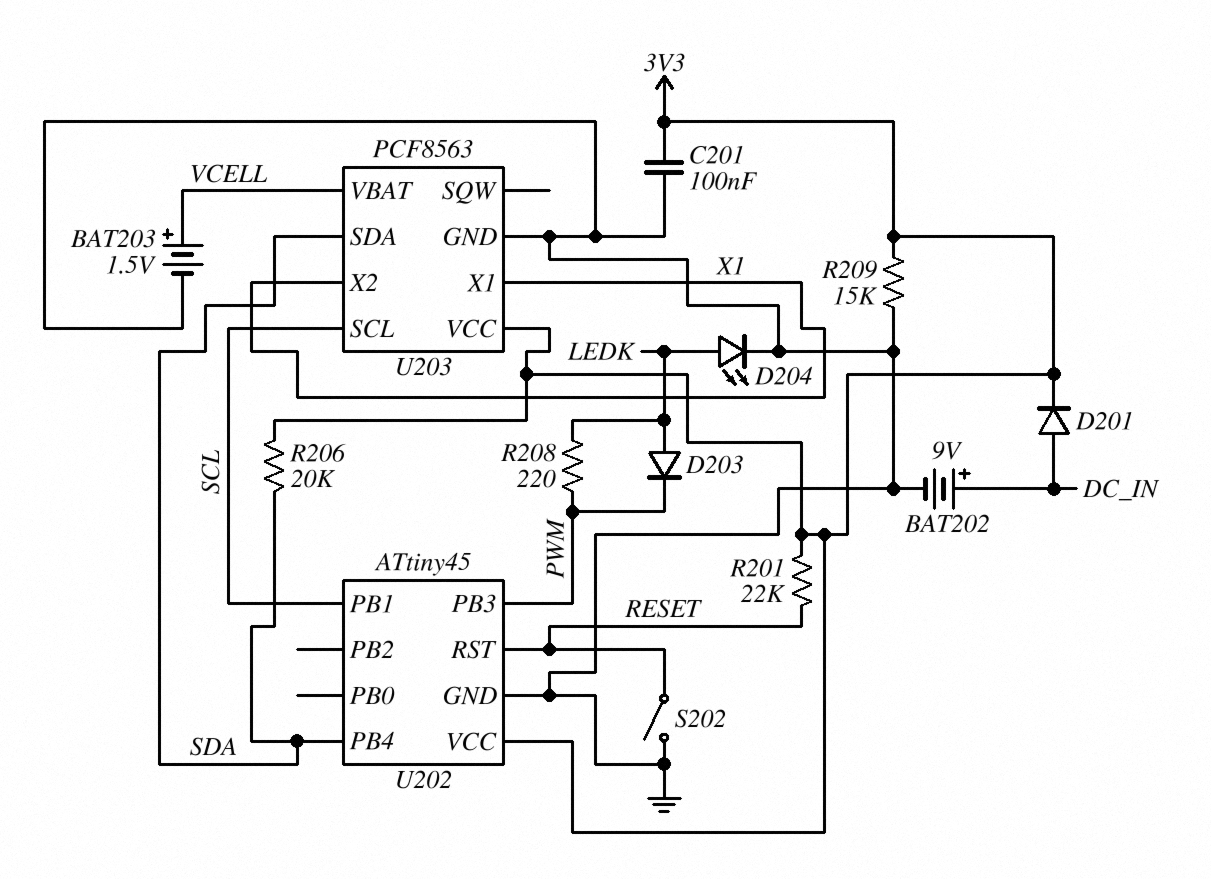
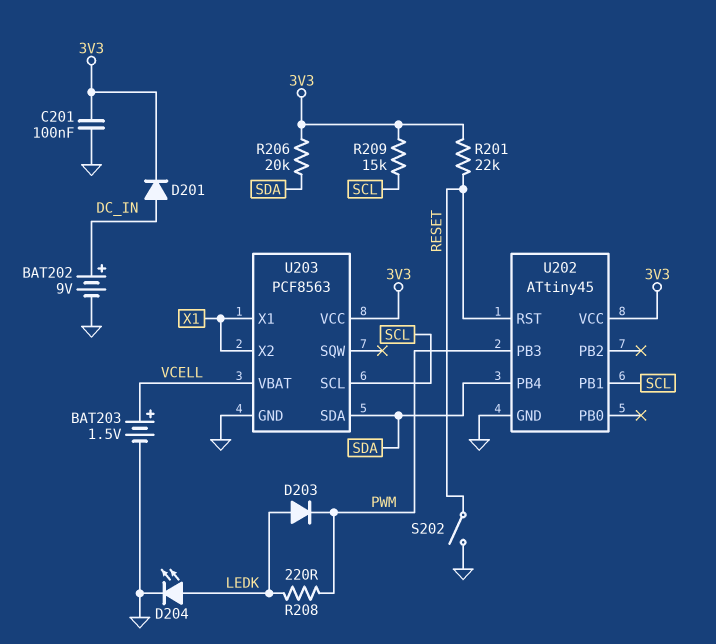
R209: 15k (3V3, GND) -> 15k (3V3, SCL)

